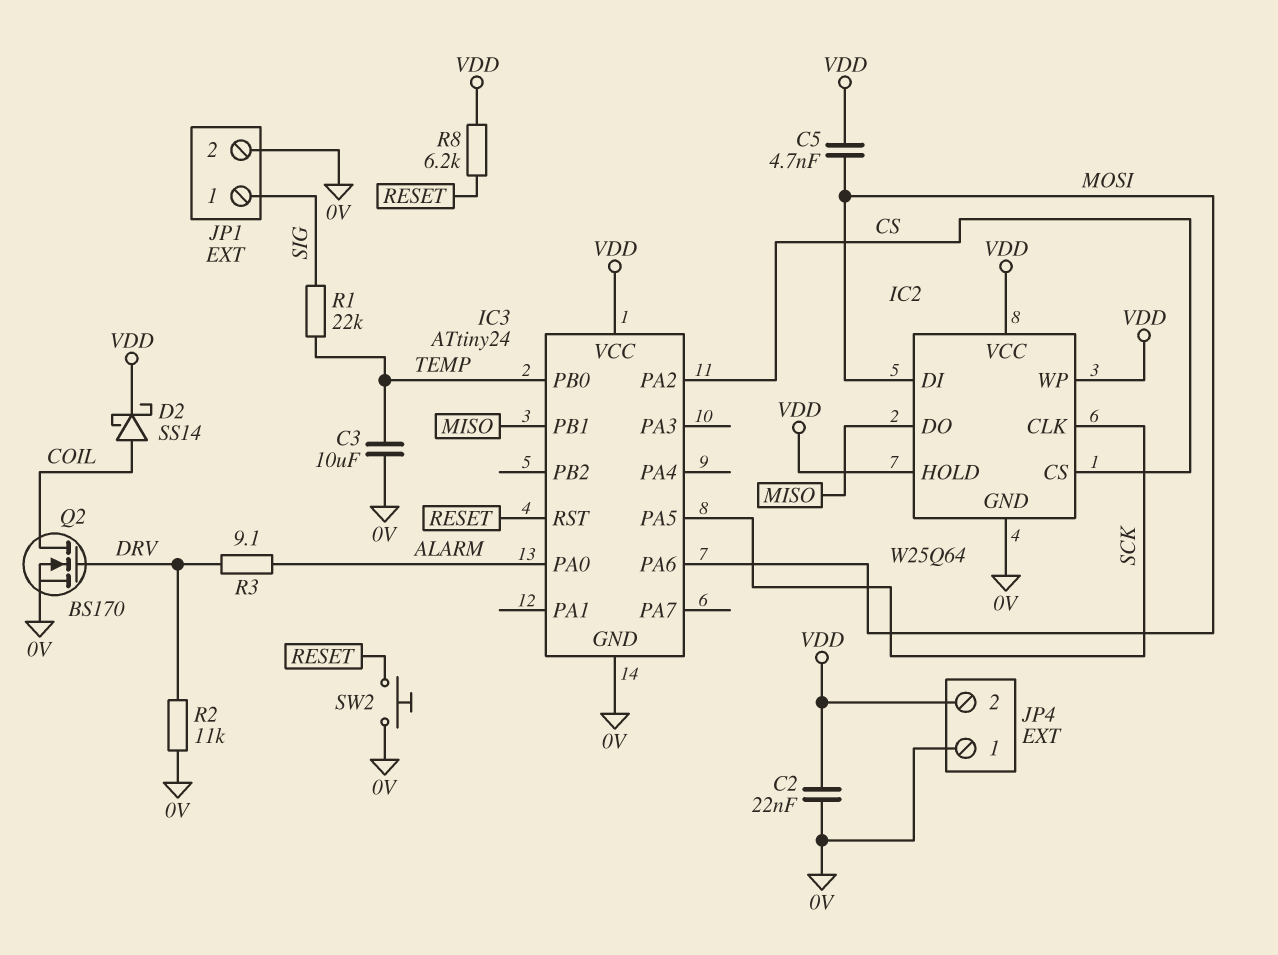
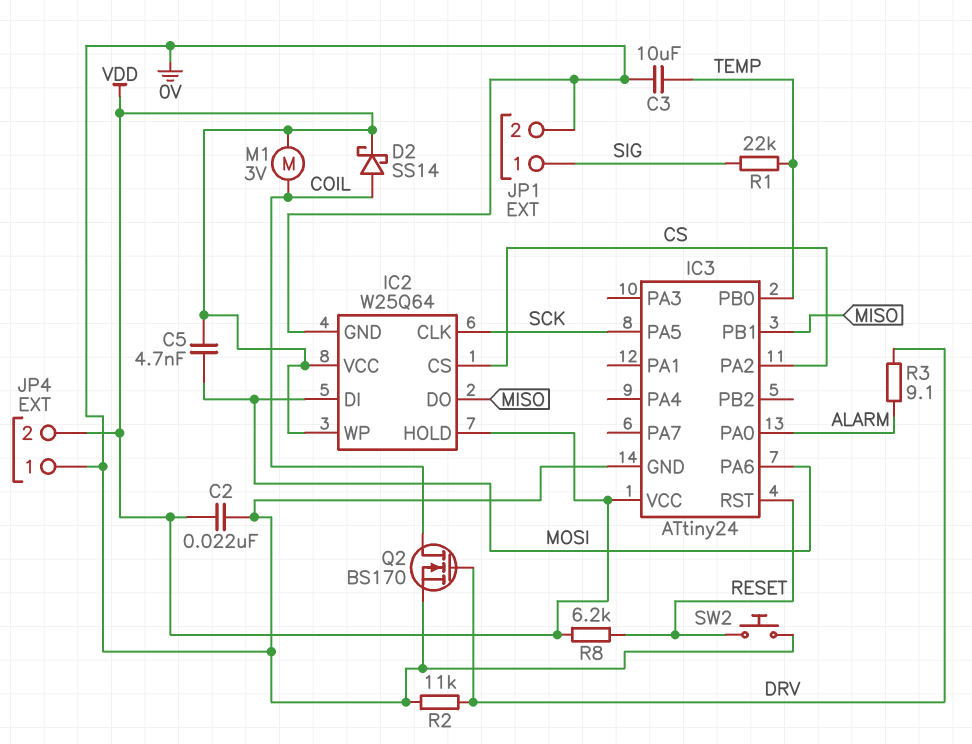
M1: none -> motor 3V (COIL, VDD)

